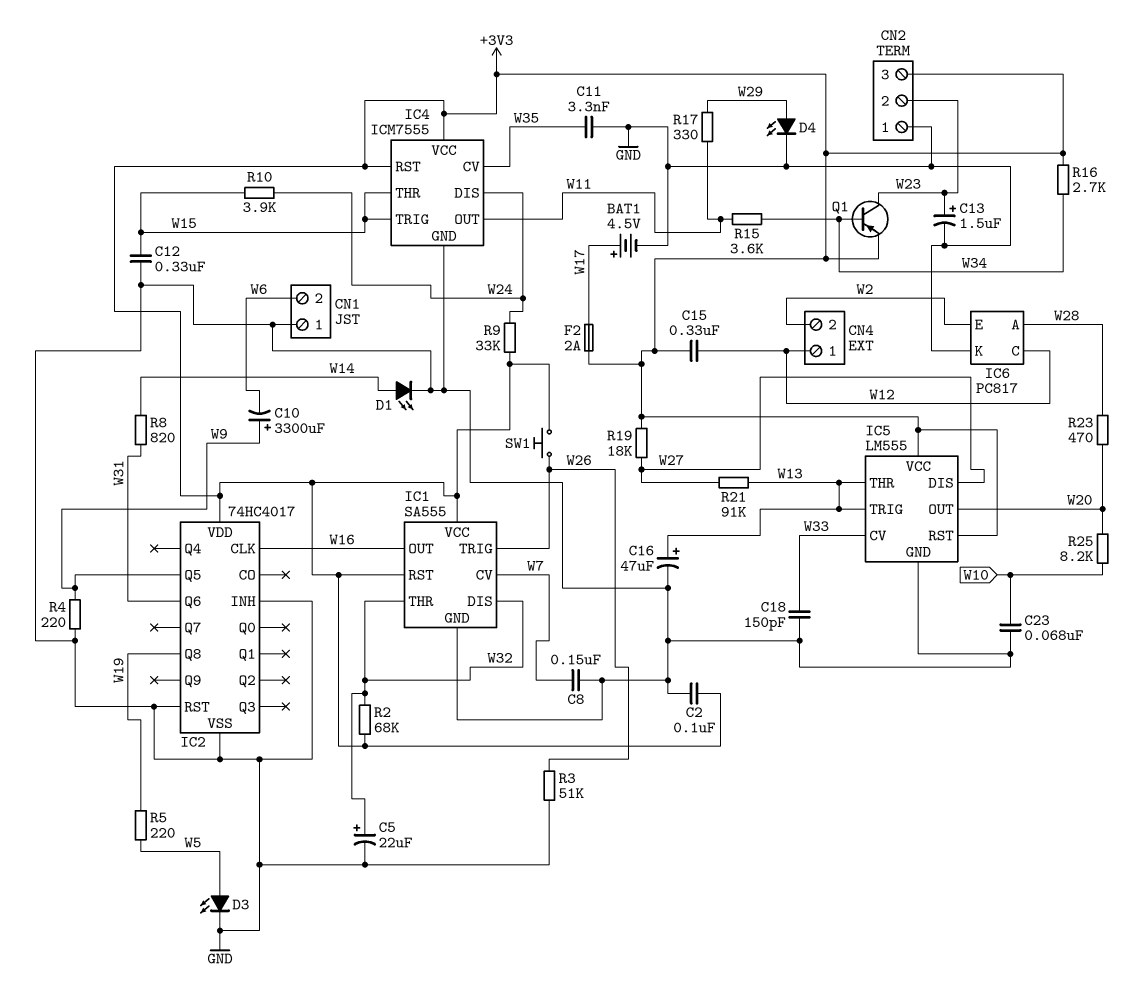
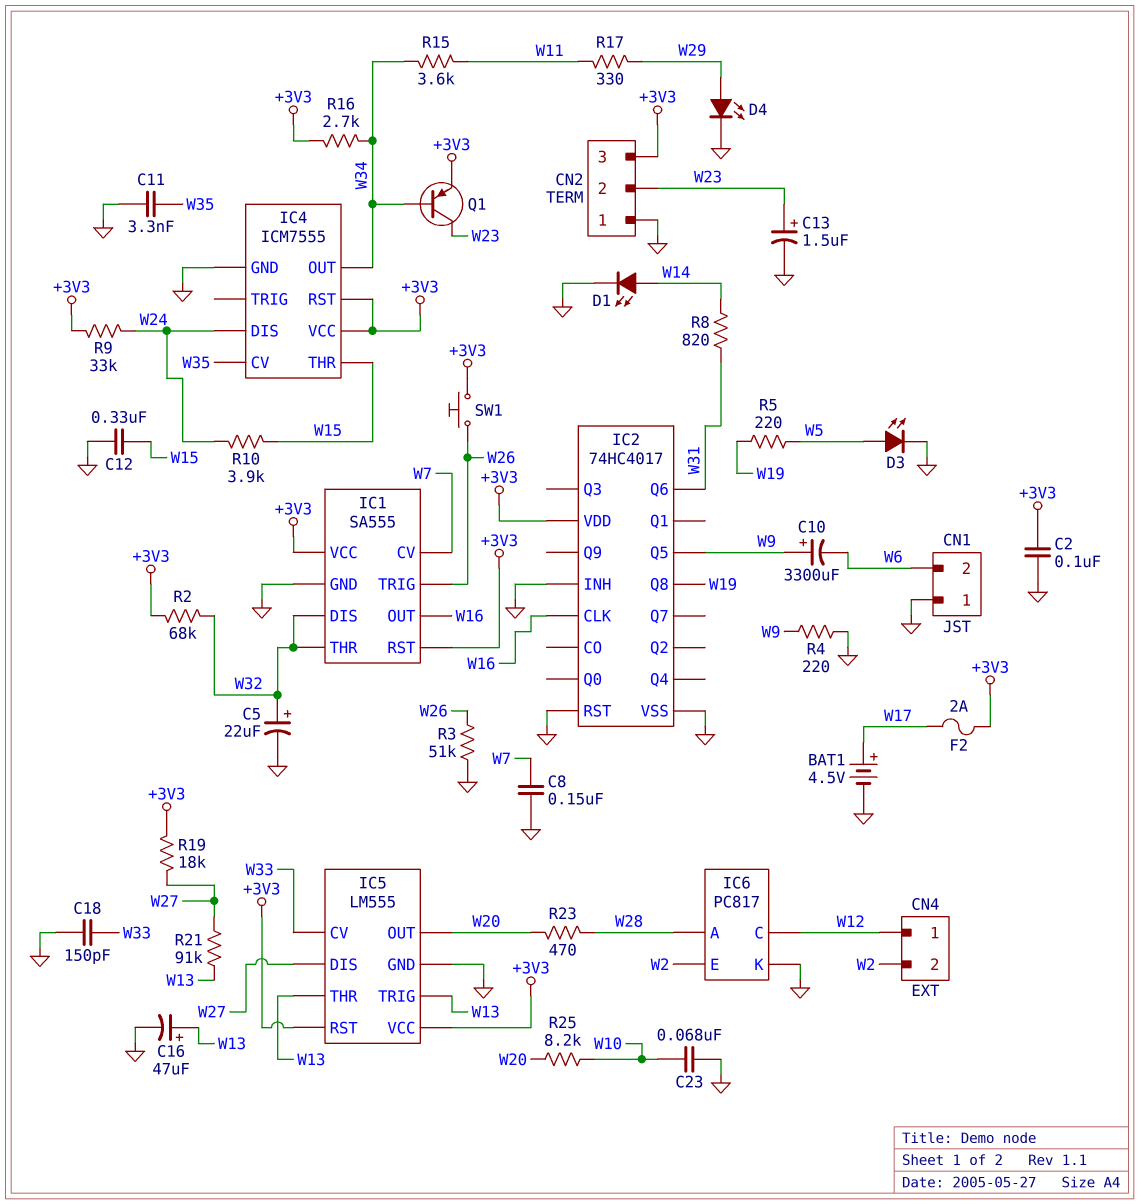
C15: 330nF (+3V3, W12) -> none
IC4 pin OUT: W11 -> W34
IC4 pin TRIG: W15 -> none

